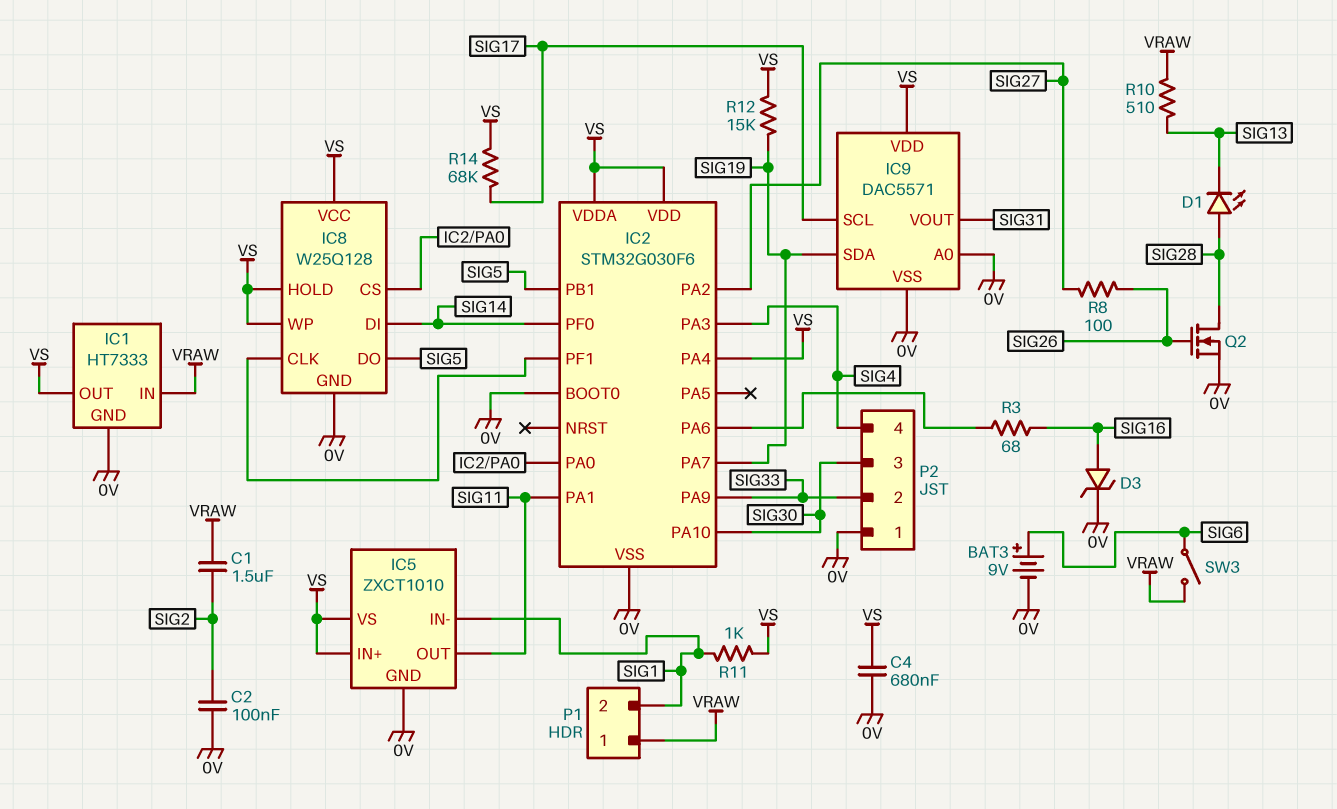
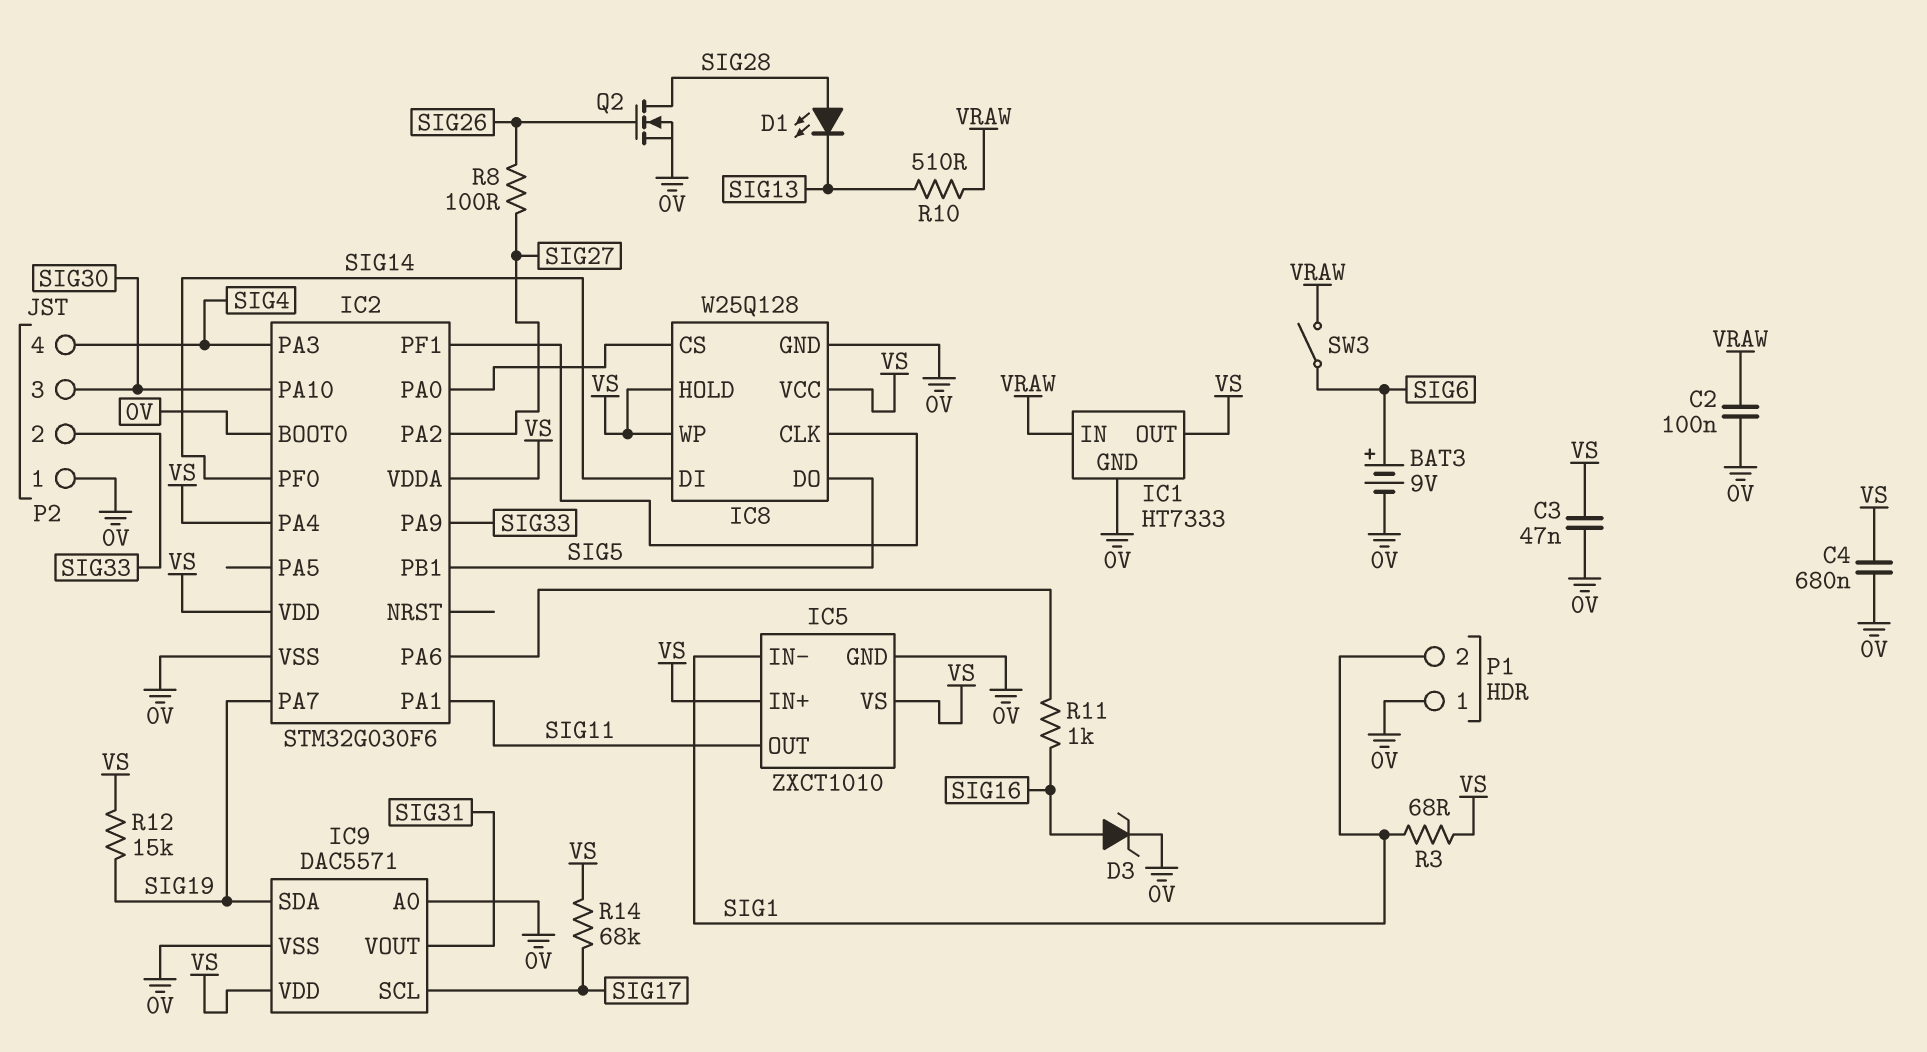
C1: 1.5uF (SIG2, VRAW) -> none
C2: 100nF (0V, SIG2) -> 100nF (0V, VRAW)
C3: none -> 47nF (0V, VS)
P1 pin 1: VRAW -> 0V
R3: 68 (IC2/PA6, SIG16) -> 68 (SIG1, VS)
R11: 1k (SIG1, VS) -> 1k (IC2/PA6, SIG16)

